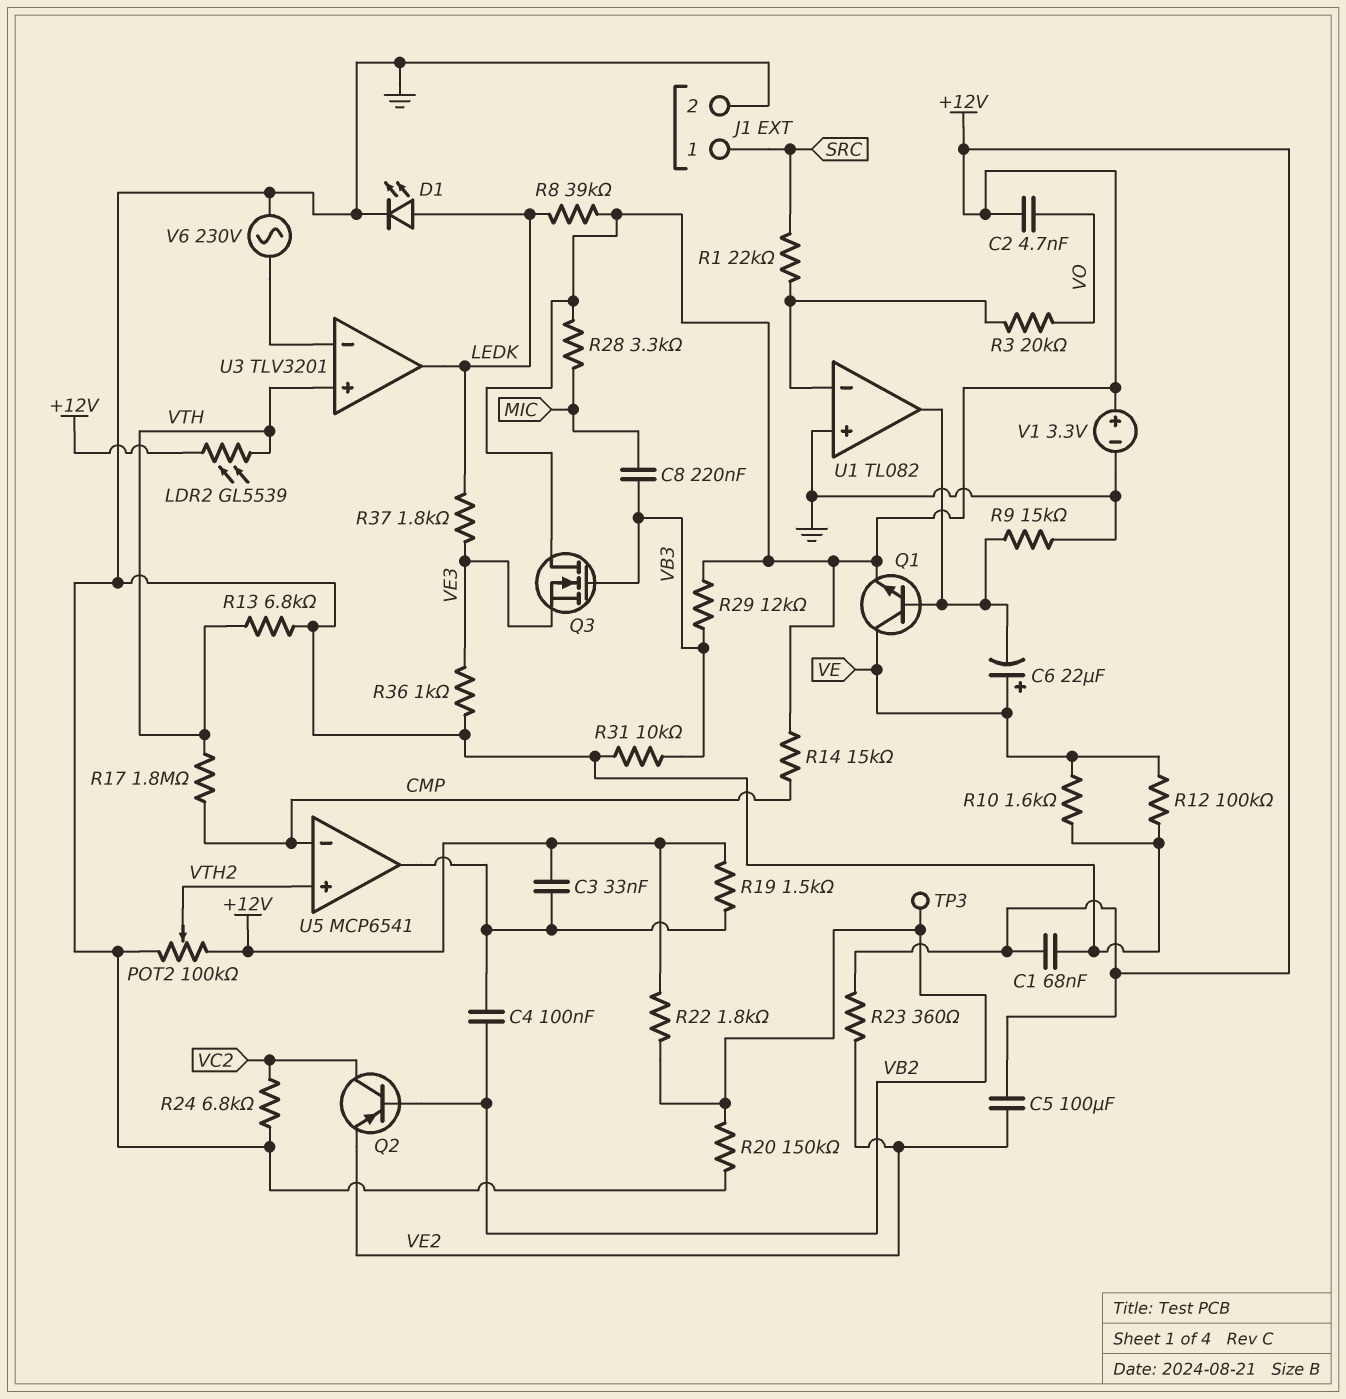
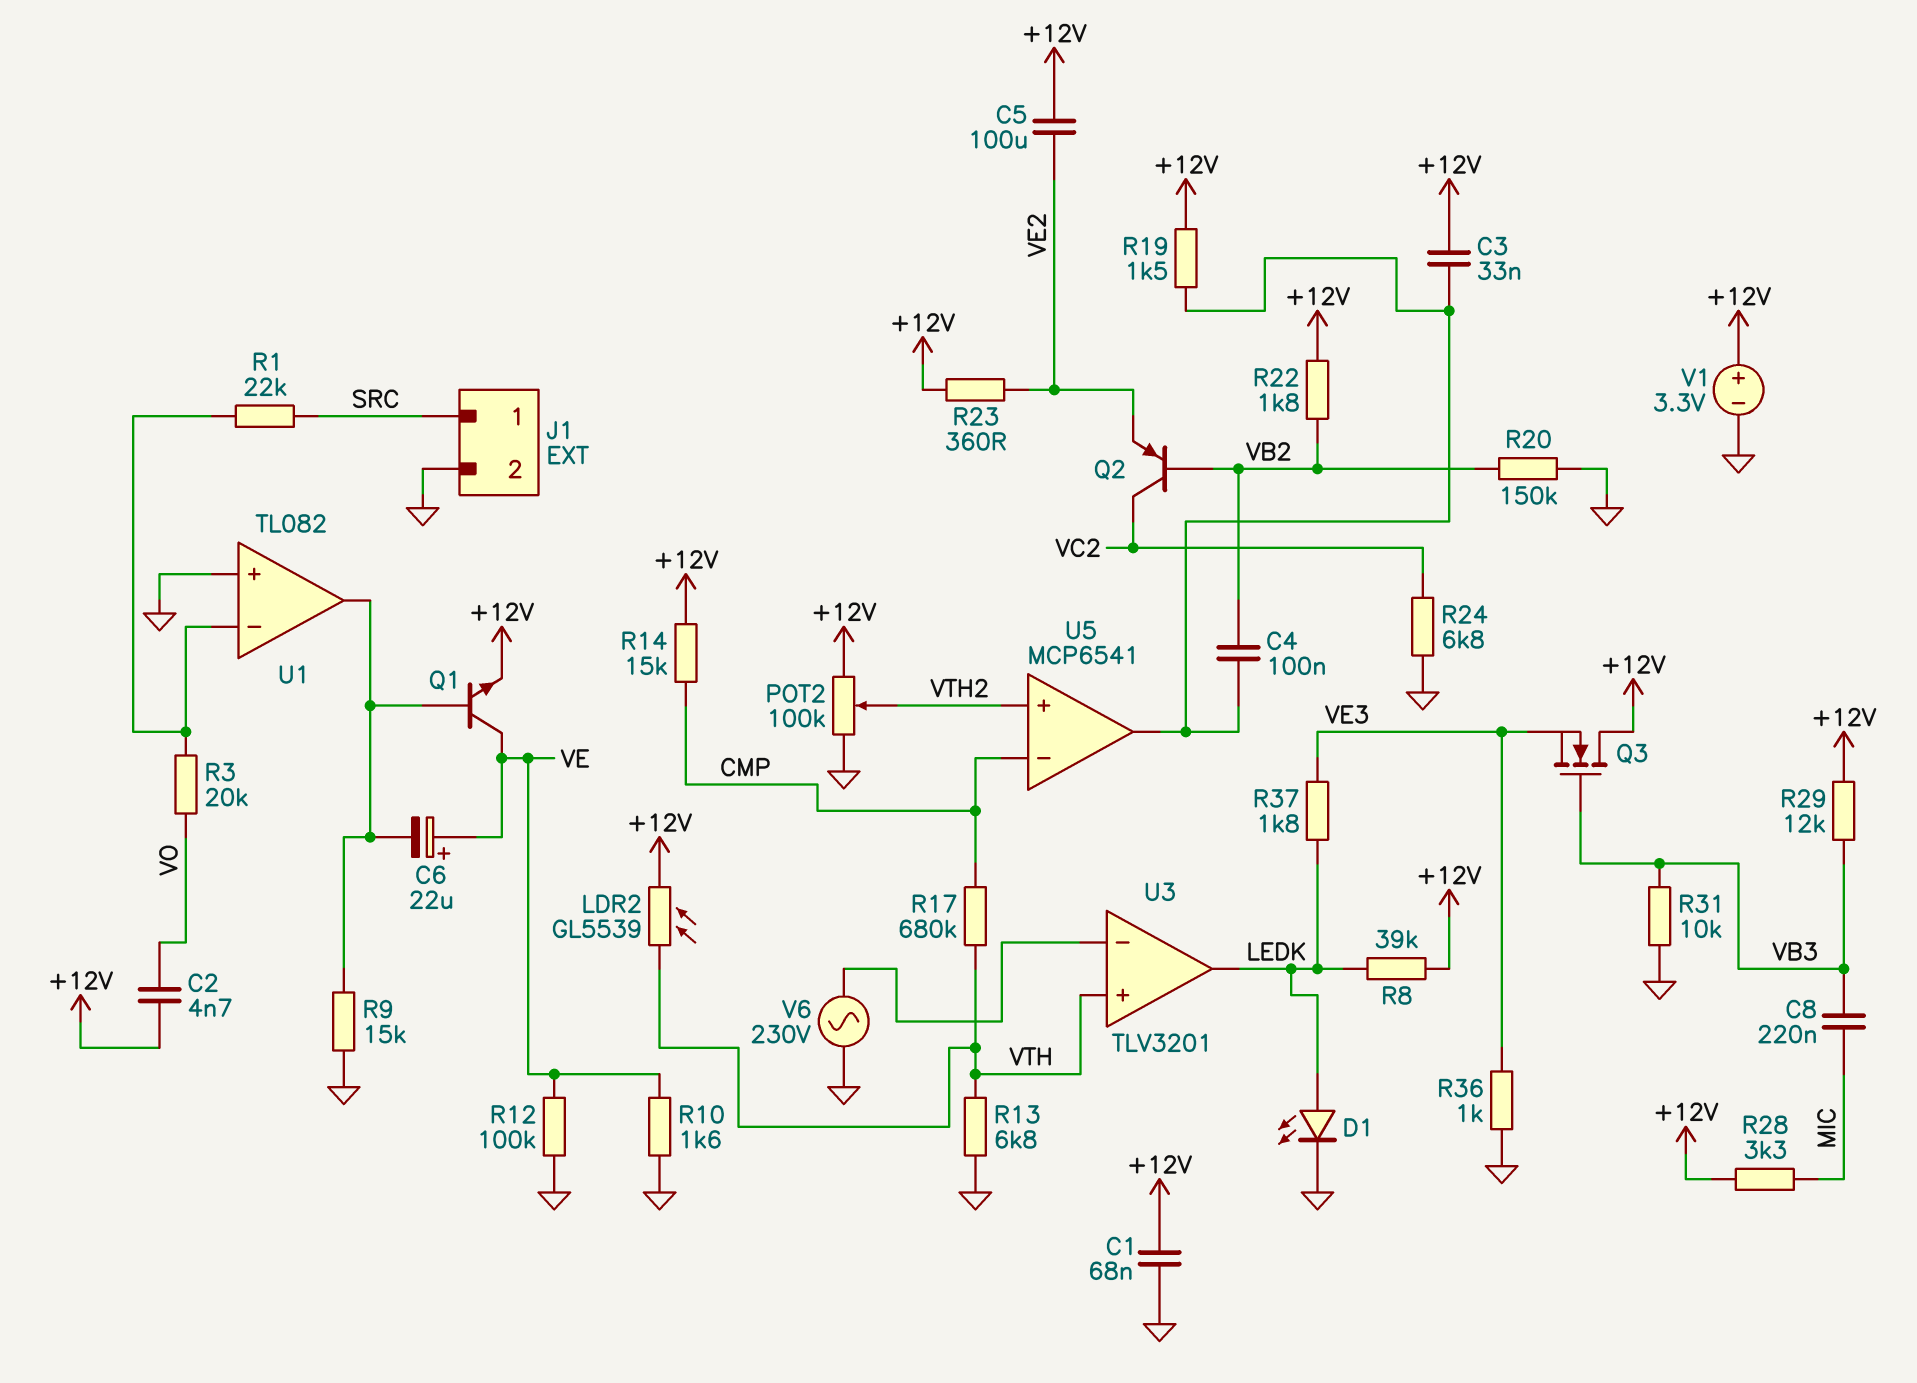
R17: 1.8M (CMP, VTH) -> 680k (CMP, VTH)
TP3: test point (VB2) -> none

